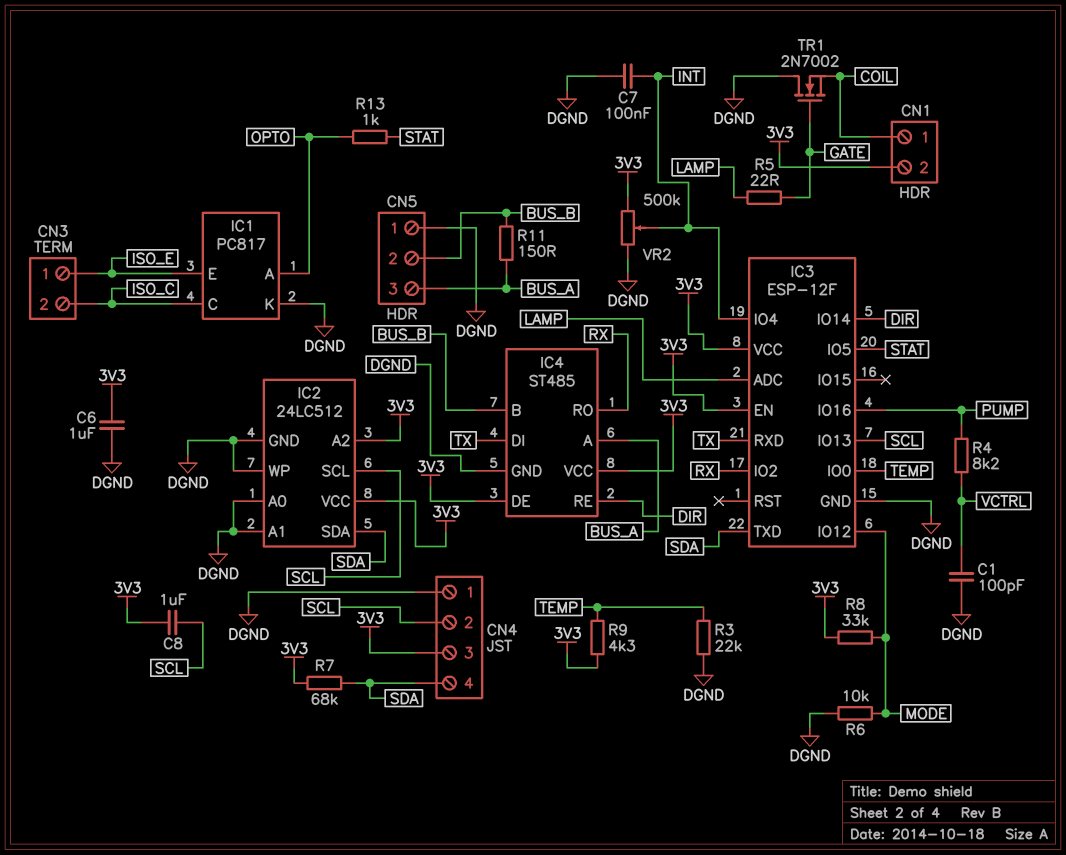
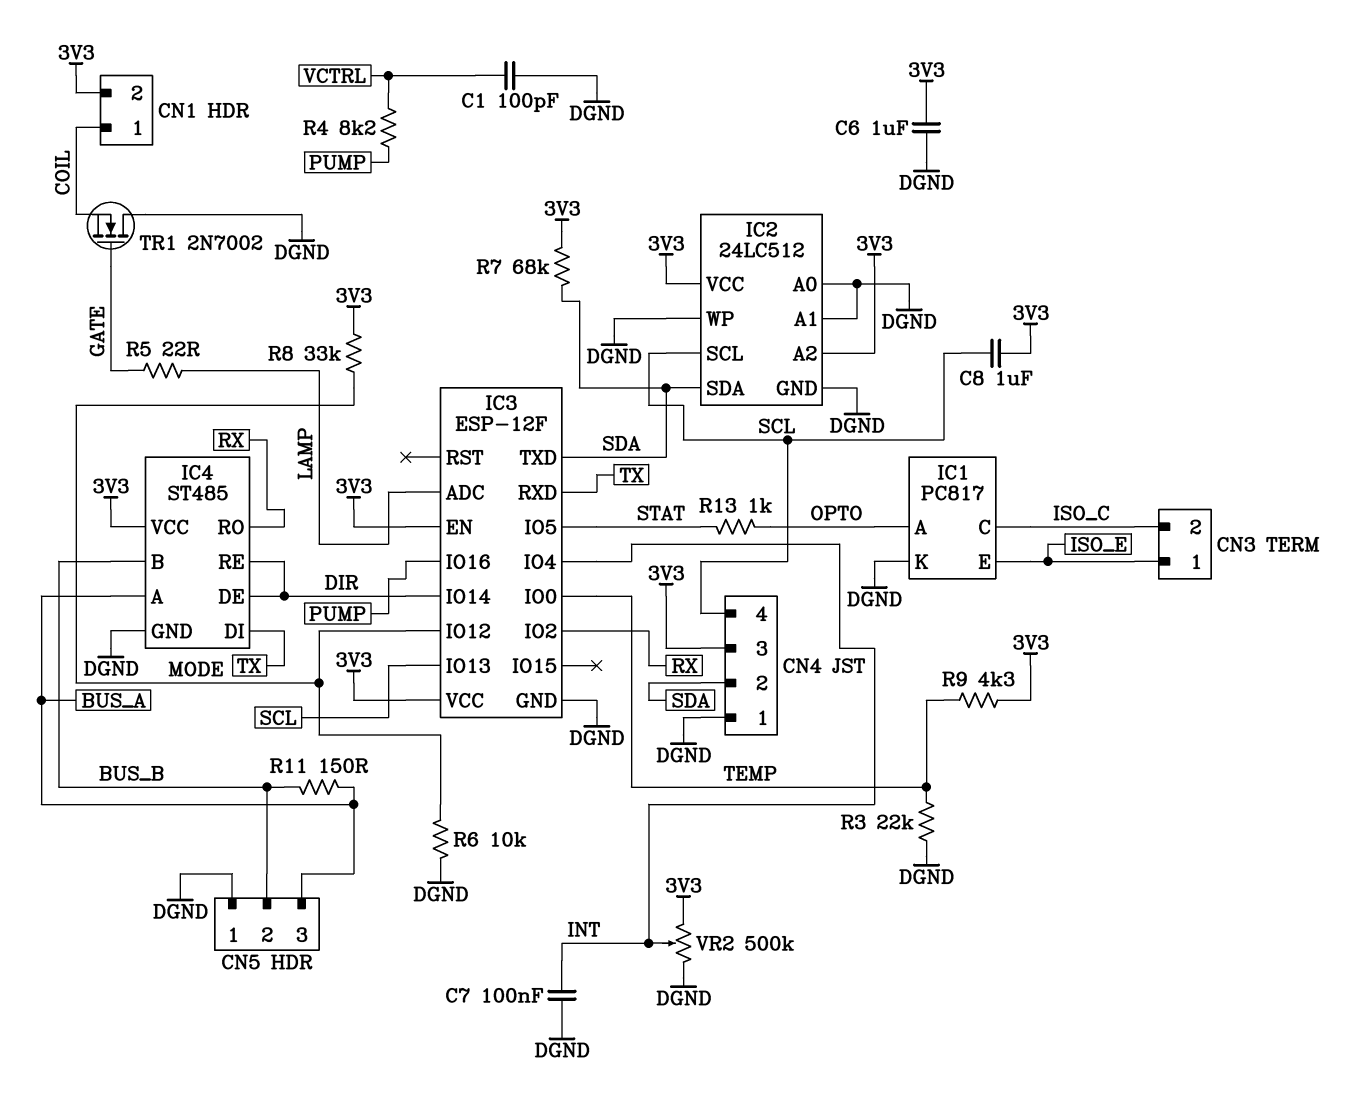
CN4 pin 2: SCL -> SDA
CN4 pin 4: SDA -> SCL
IC4 pin DE: 3V3 -> DIR

